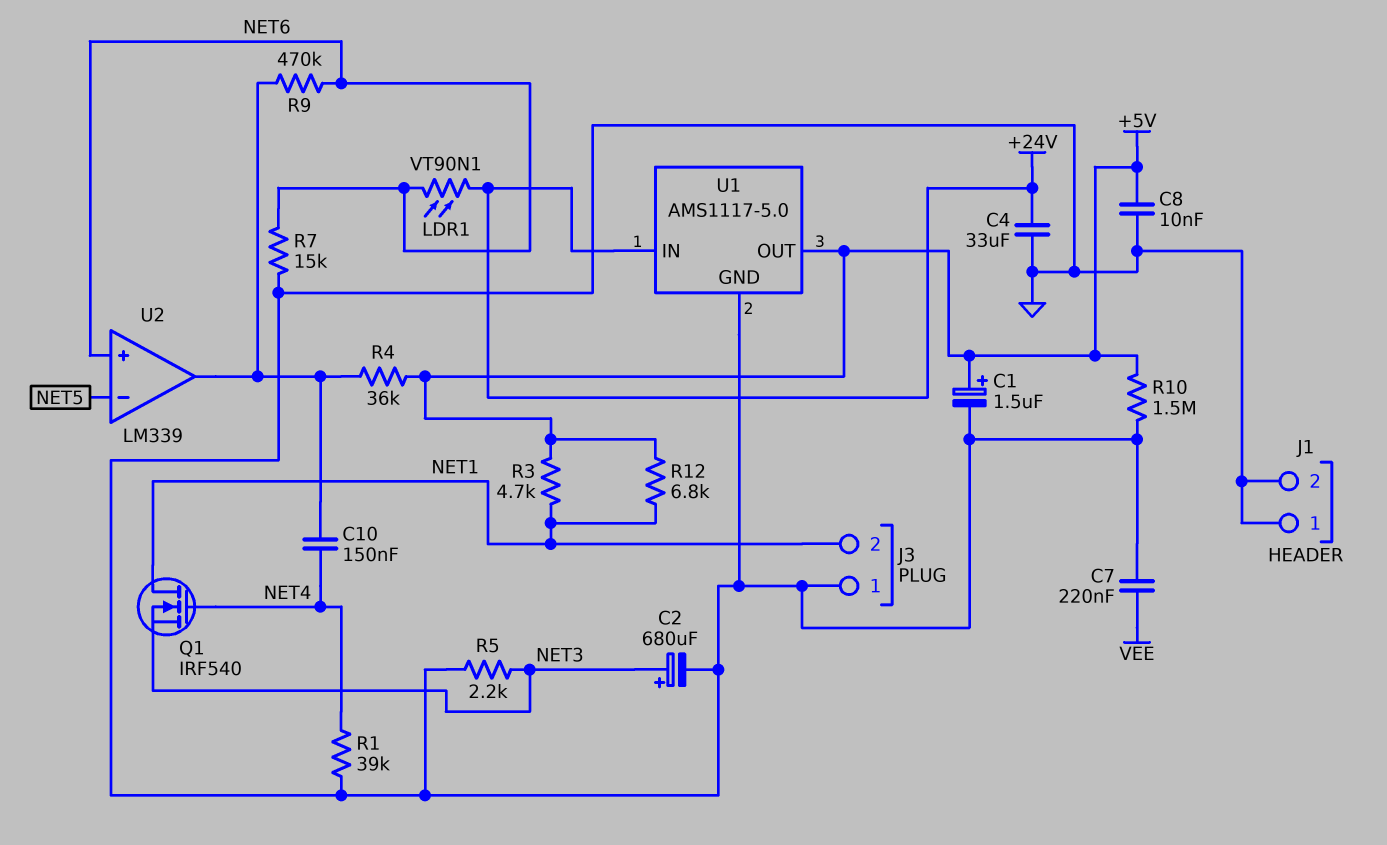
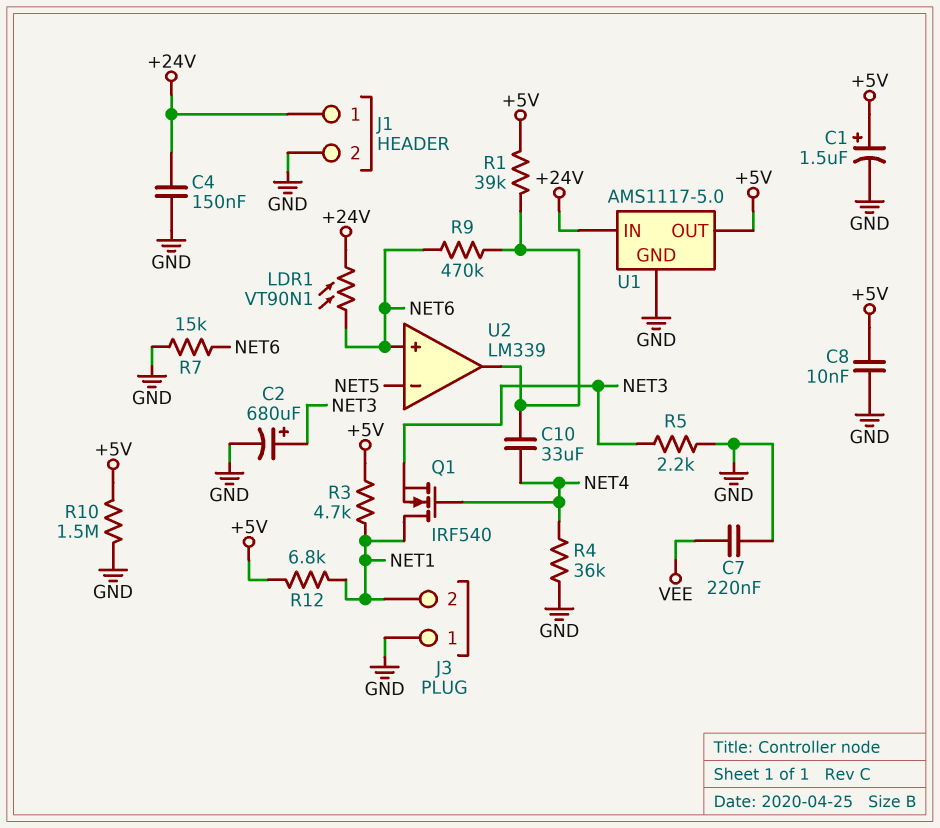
C4: 33uF (+24V, GND) -> 150nF (+24V, GND)
C10: 150nF (NET4, U2/out) -> 33uF (NET4, U2/out)
J1 pin 1: GND -> +24V
R1: 39k (GND, NET4) -> 39k (+5V, U2/out)
R4: 36k (+5V, U2/out) -> 36k (GND, NET4)

